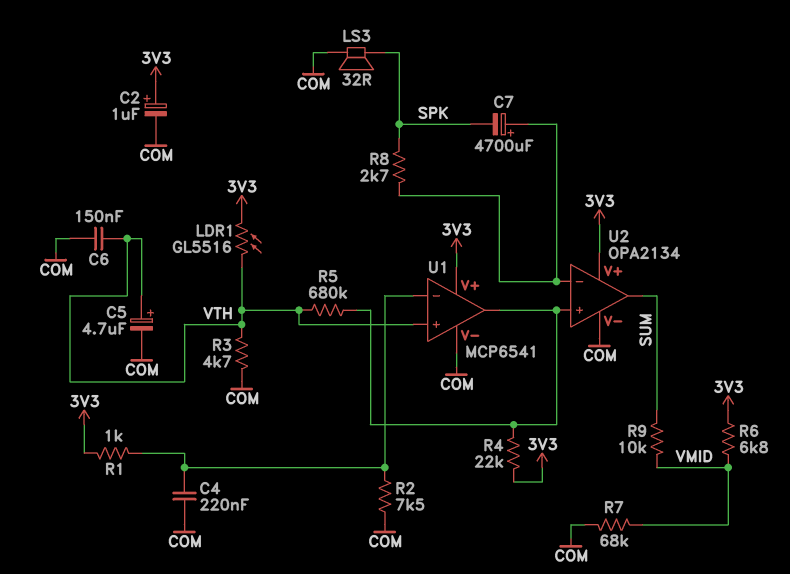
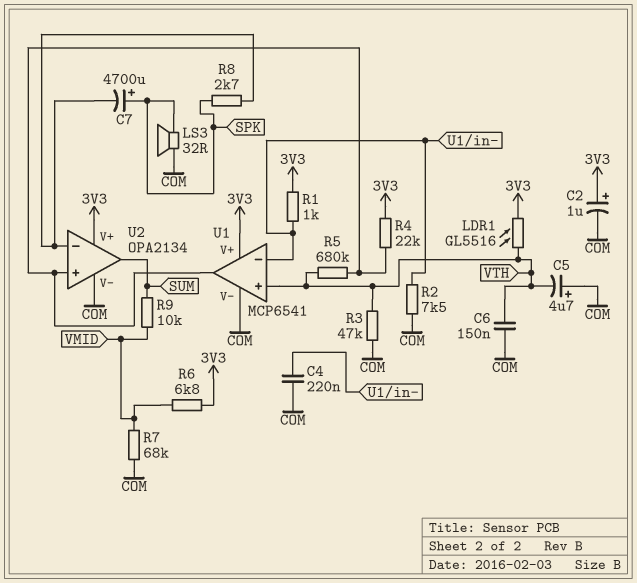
C5: 4.7uF (plus VTH, minus COM) -> 4.7uF (plus COM, minus VTH)
C7: 4700uF (plus U2/in-, minus SPK) -> 4700uF (plus SPK, minus U2/in-)
R3: 4.7k (COM, VTH) -> 47k (COM, VTH)

